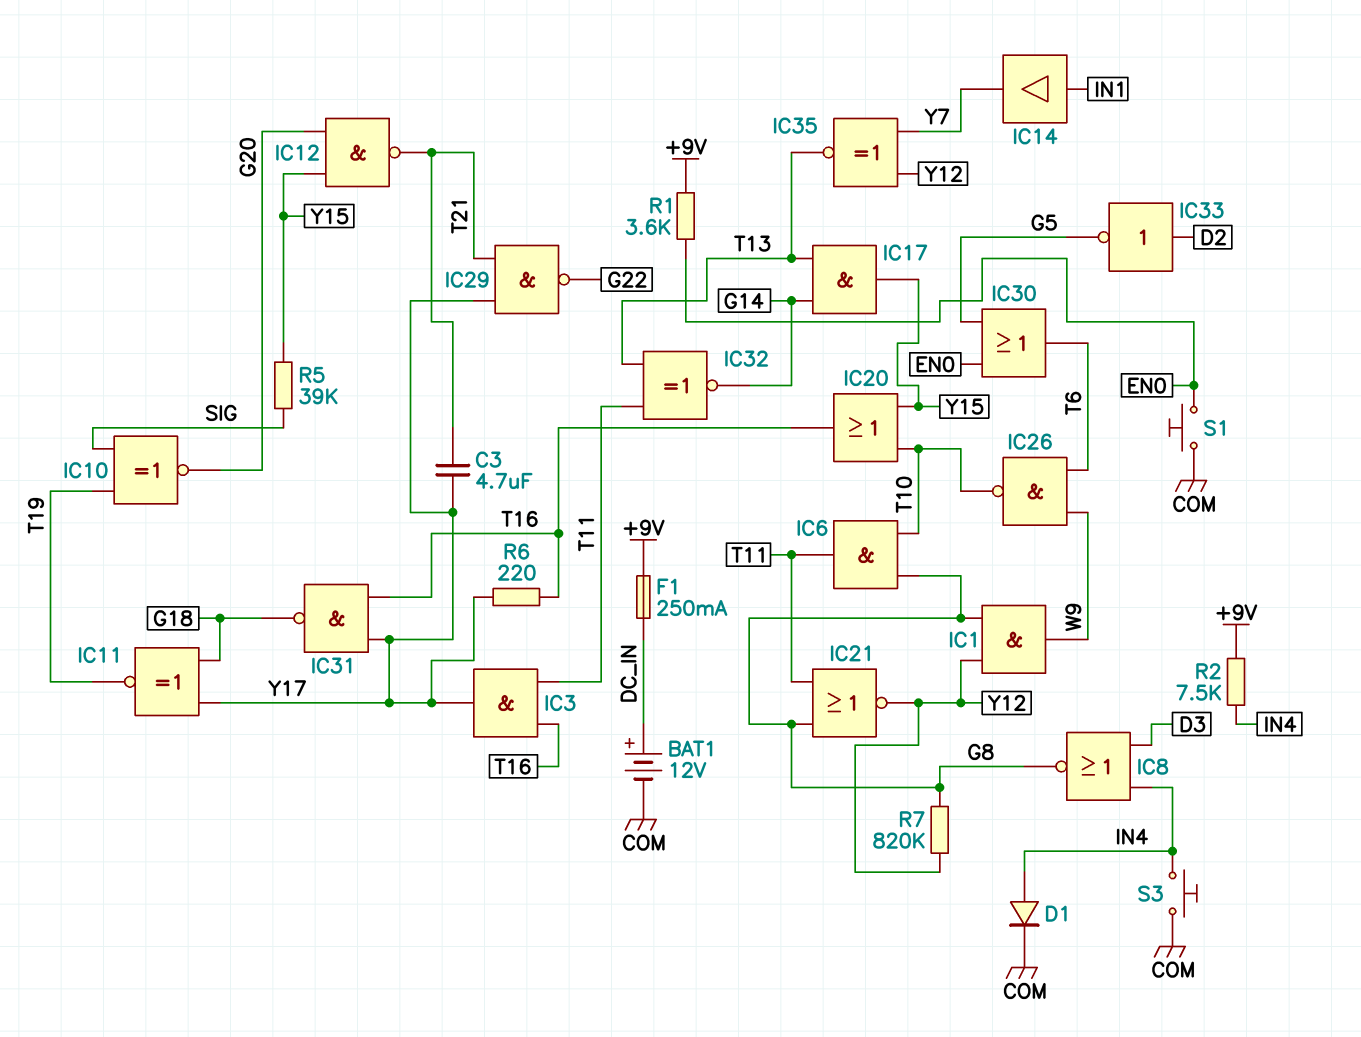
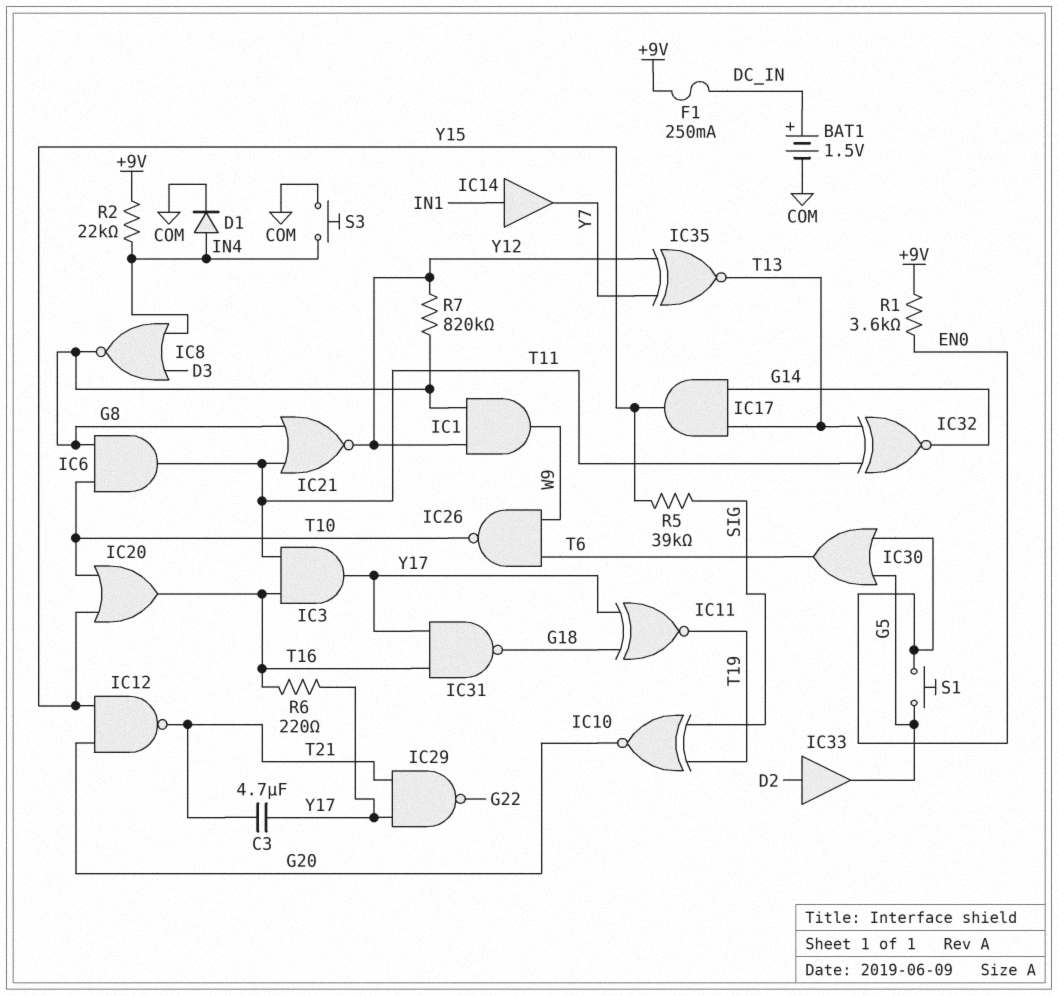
BAT1: 12V (plus DC_IN, minus COM) -> 1.5V (plus DC_IN, minus COM)
IC33: NOT (in D2, out G5) -> buffer (in D2, out G5)
R2: 7.5k (+9V, IN4) -> 22k (+9V, IN4)
S1: button (COM, EN0) -> button (EN0, G5)

